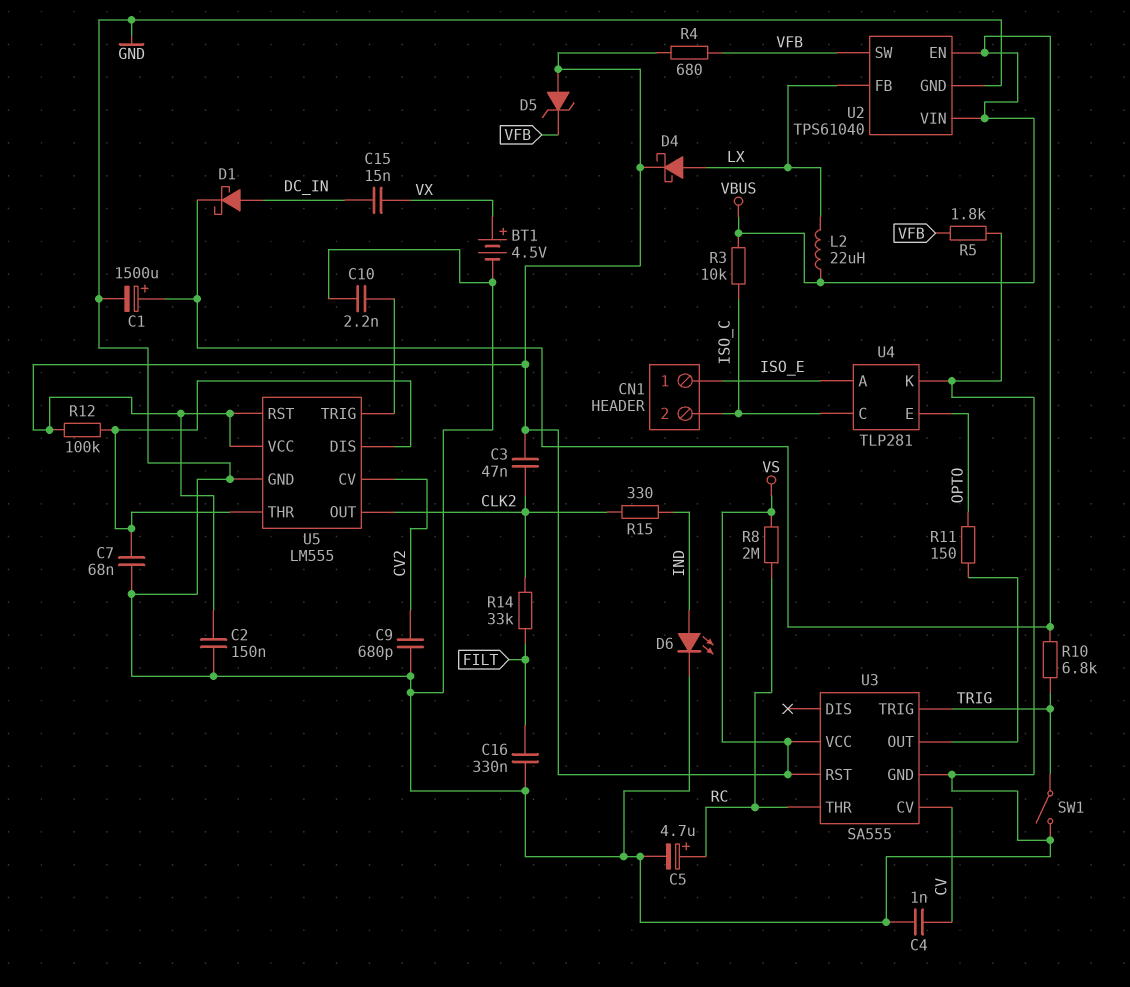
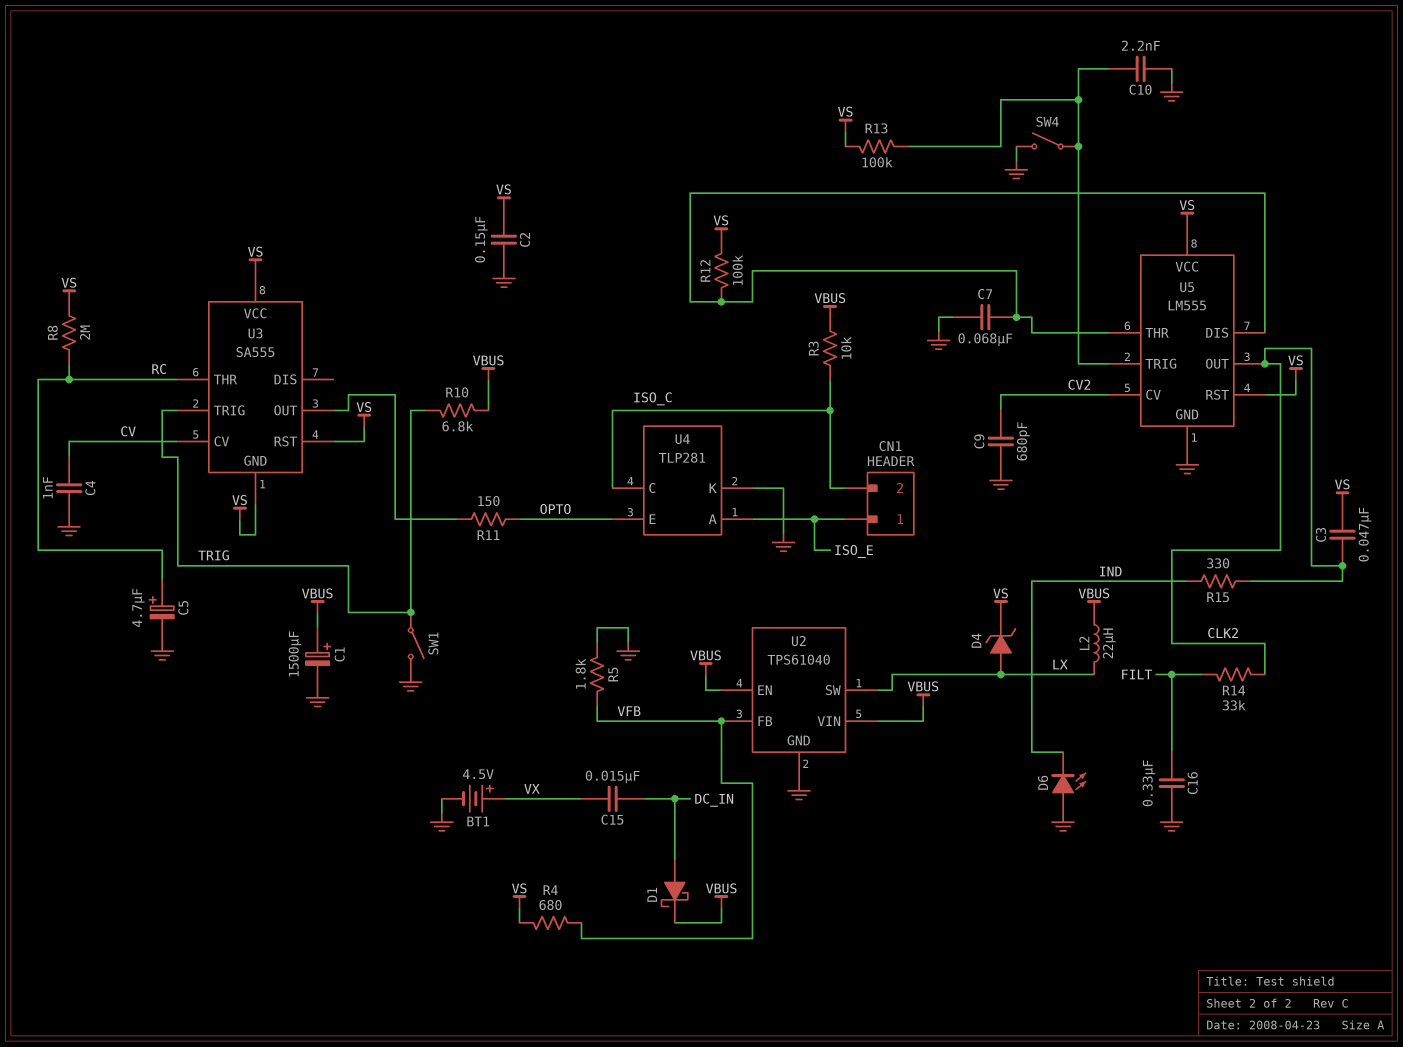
D4: schottky (A LX, K VS) -> zener (A LX, K VS)
D5: zener (A VS, K VFB) -> none
D6: LED (A IND, K GND) -> LED (A GND, K IND)
R13: none -> 100k (U5/TRIG, VS)
SW4: none -> switch (GND, U5/TRIG)
U2 pin FB: LX -> VFB
U2 pin SW: VFB -> LX
U3 pin GND: GND -> VS

